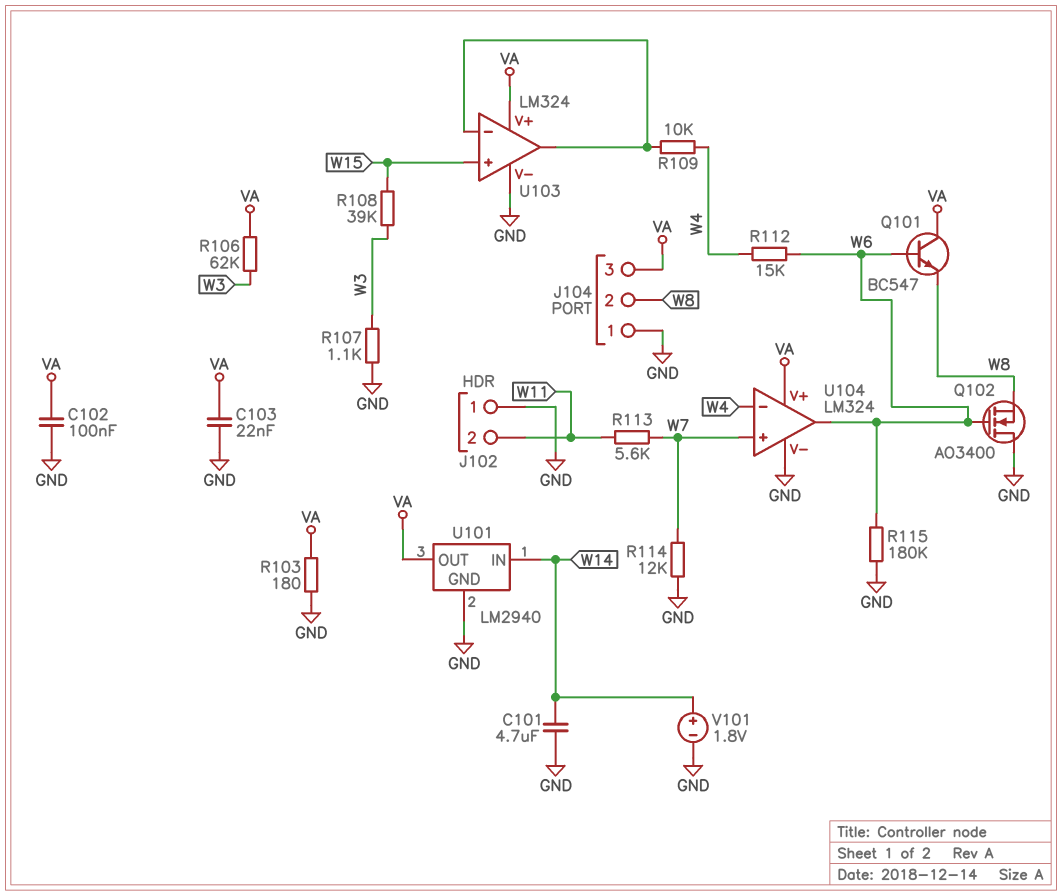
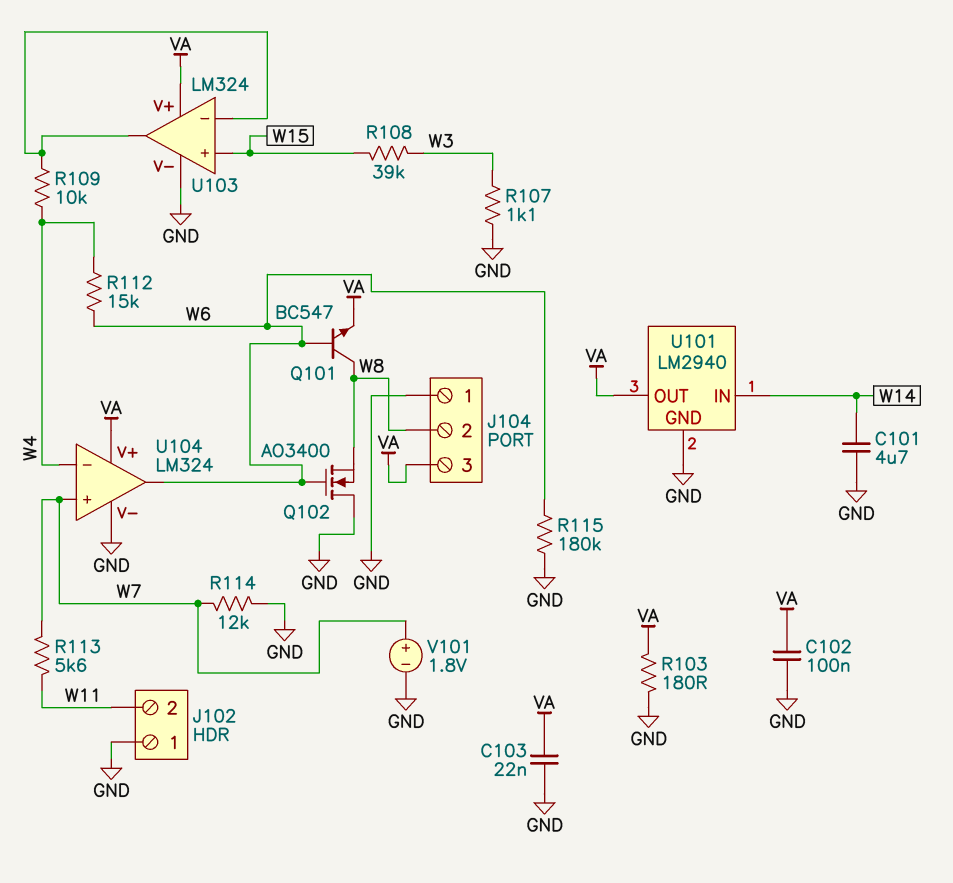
Q101: NPN BC547 (B W6, C VA, E W8) -> NPN BC547 (B W6, C W8, E VA)
R106: 62k (VA, W3) -> none
V101: 1.8V (plus W14, minus GND) -> 1.8V (plus W7, minus GND)

